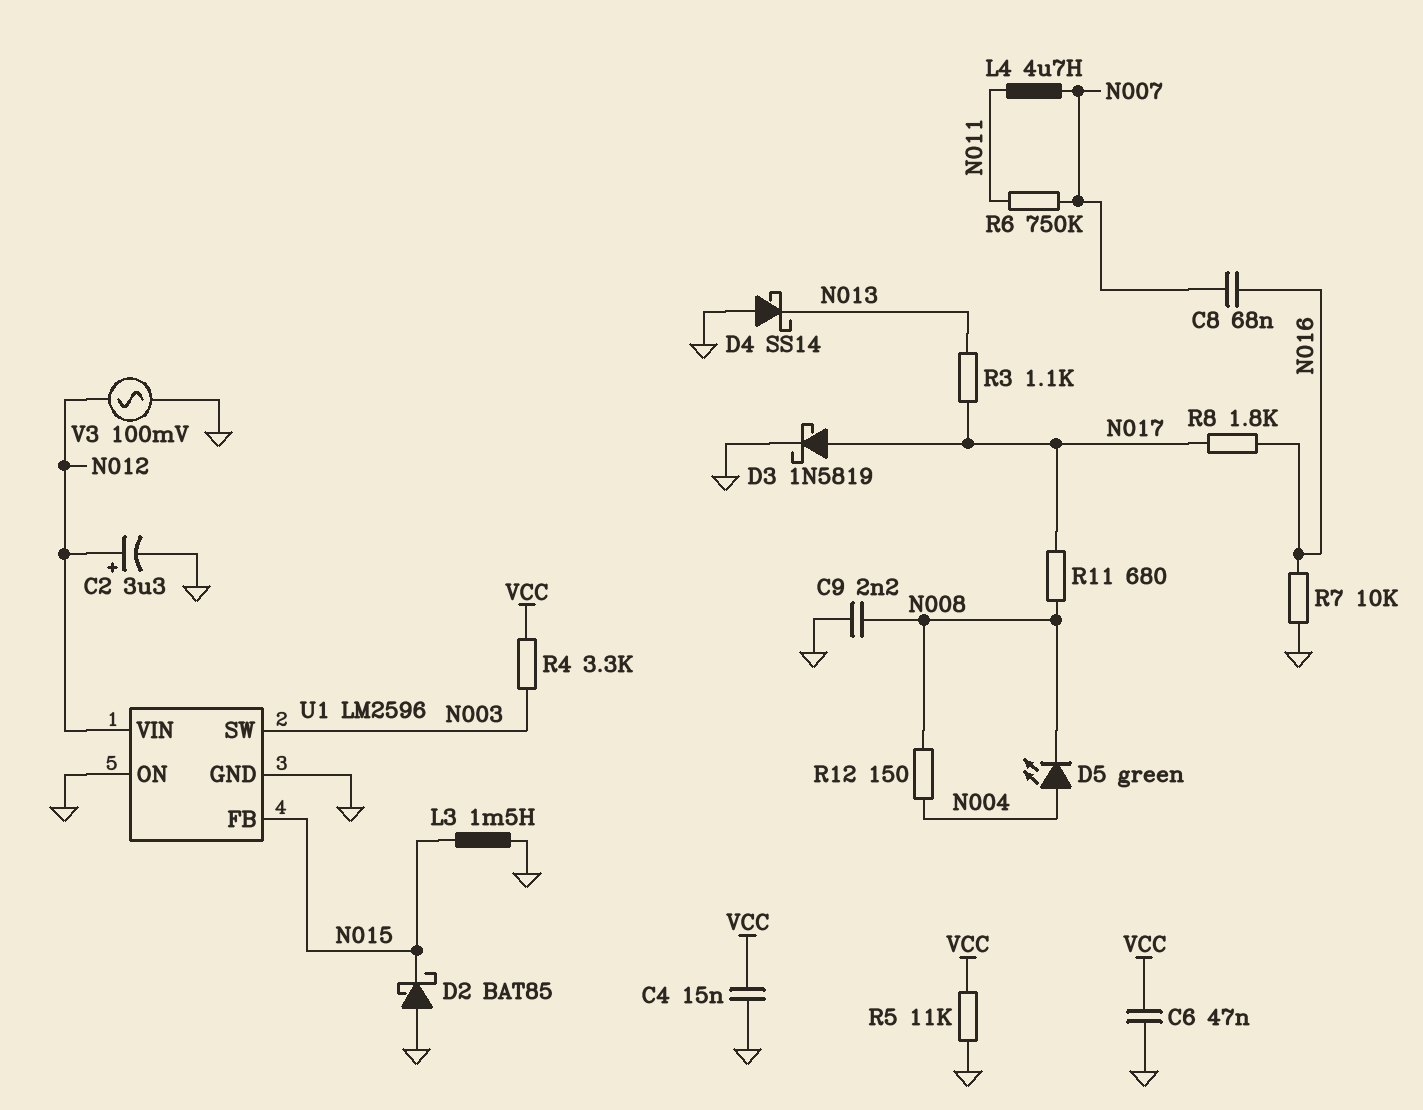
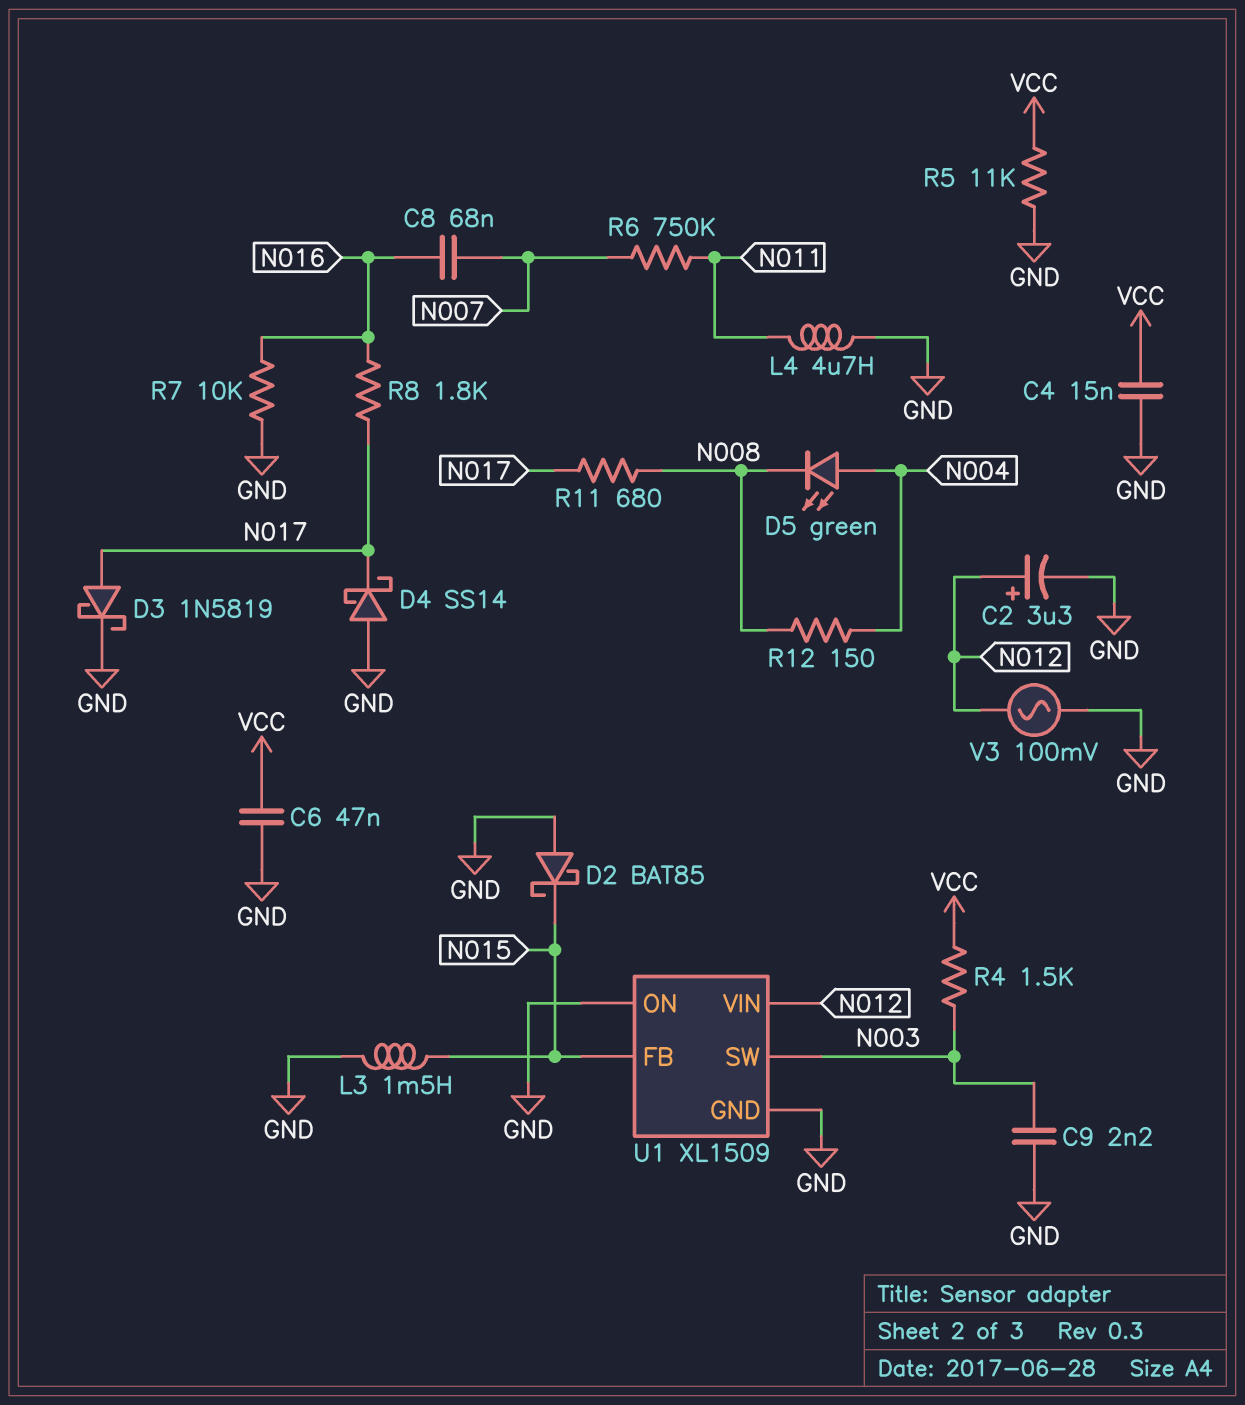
C9: 2.2nF (GND, N008) -> 2.2nF (GND, N003)
D4: schottky SS14 (A GND, K N013) -> schottky SS14 (A GND, K N017)
L4: 4.7uH (N007, N011) -> 4.7uH (GND, N011)
R3: 1.1k (N013, N017) -> none
R4: 3.3k (N003, VCC) -> 1.5k (N003, VCC)
U1: LM2596 -> XL1509

